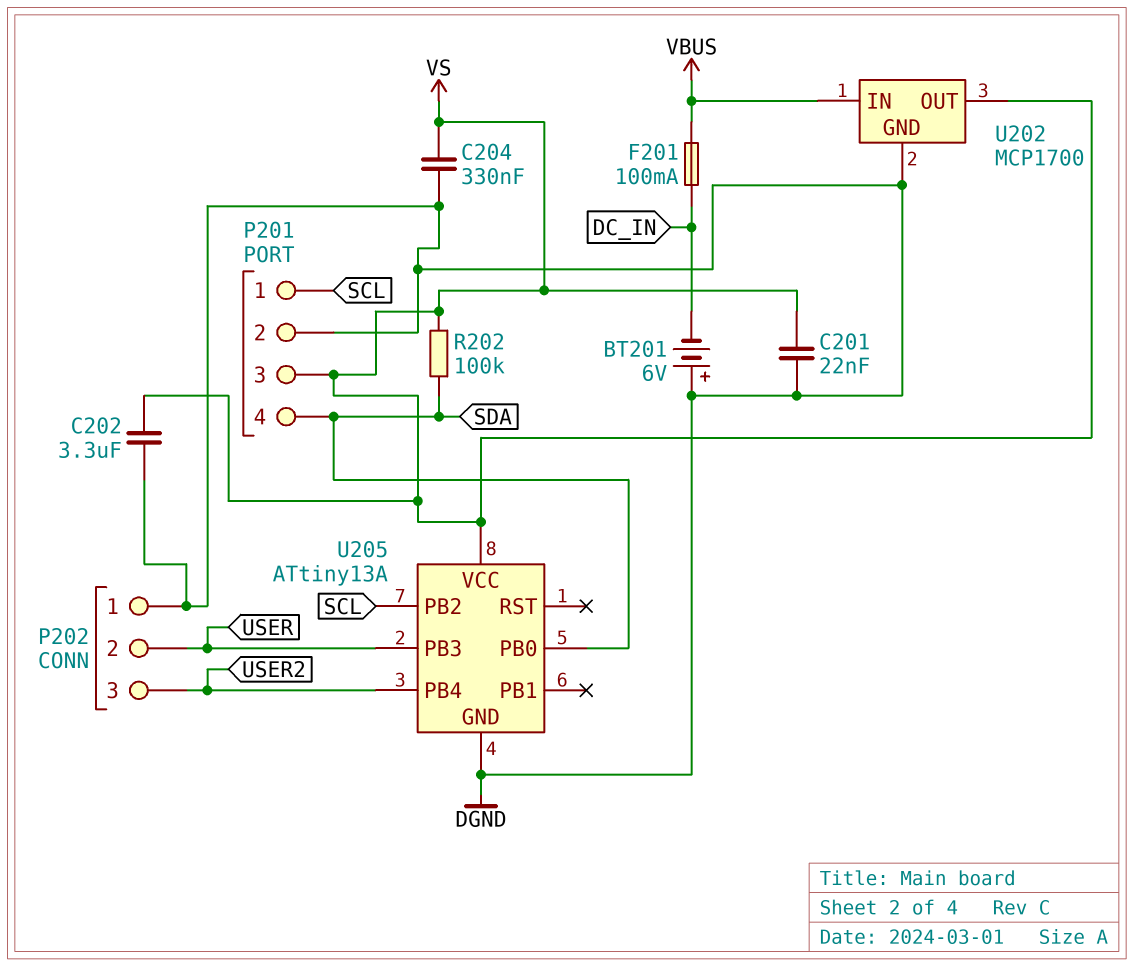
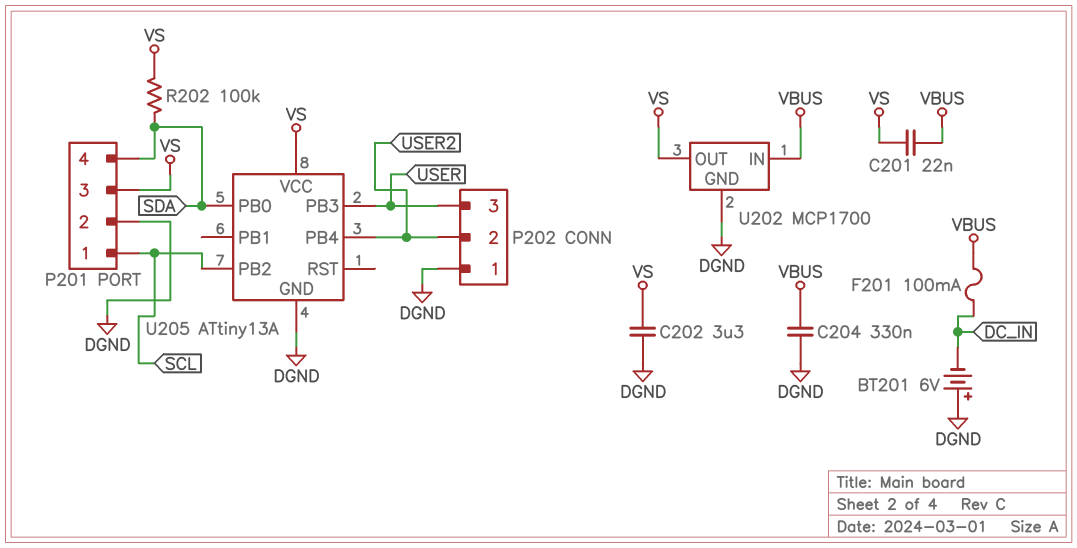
C201: 22nF (DGND, VS) -> 22nF (VBUS, VS)
C204: 330nF (DGND, VS) -> 330nF (DGND, VBUS)
P202 pin 2: USER -> USER2
P202 pin 3: USER2 -> USER

